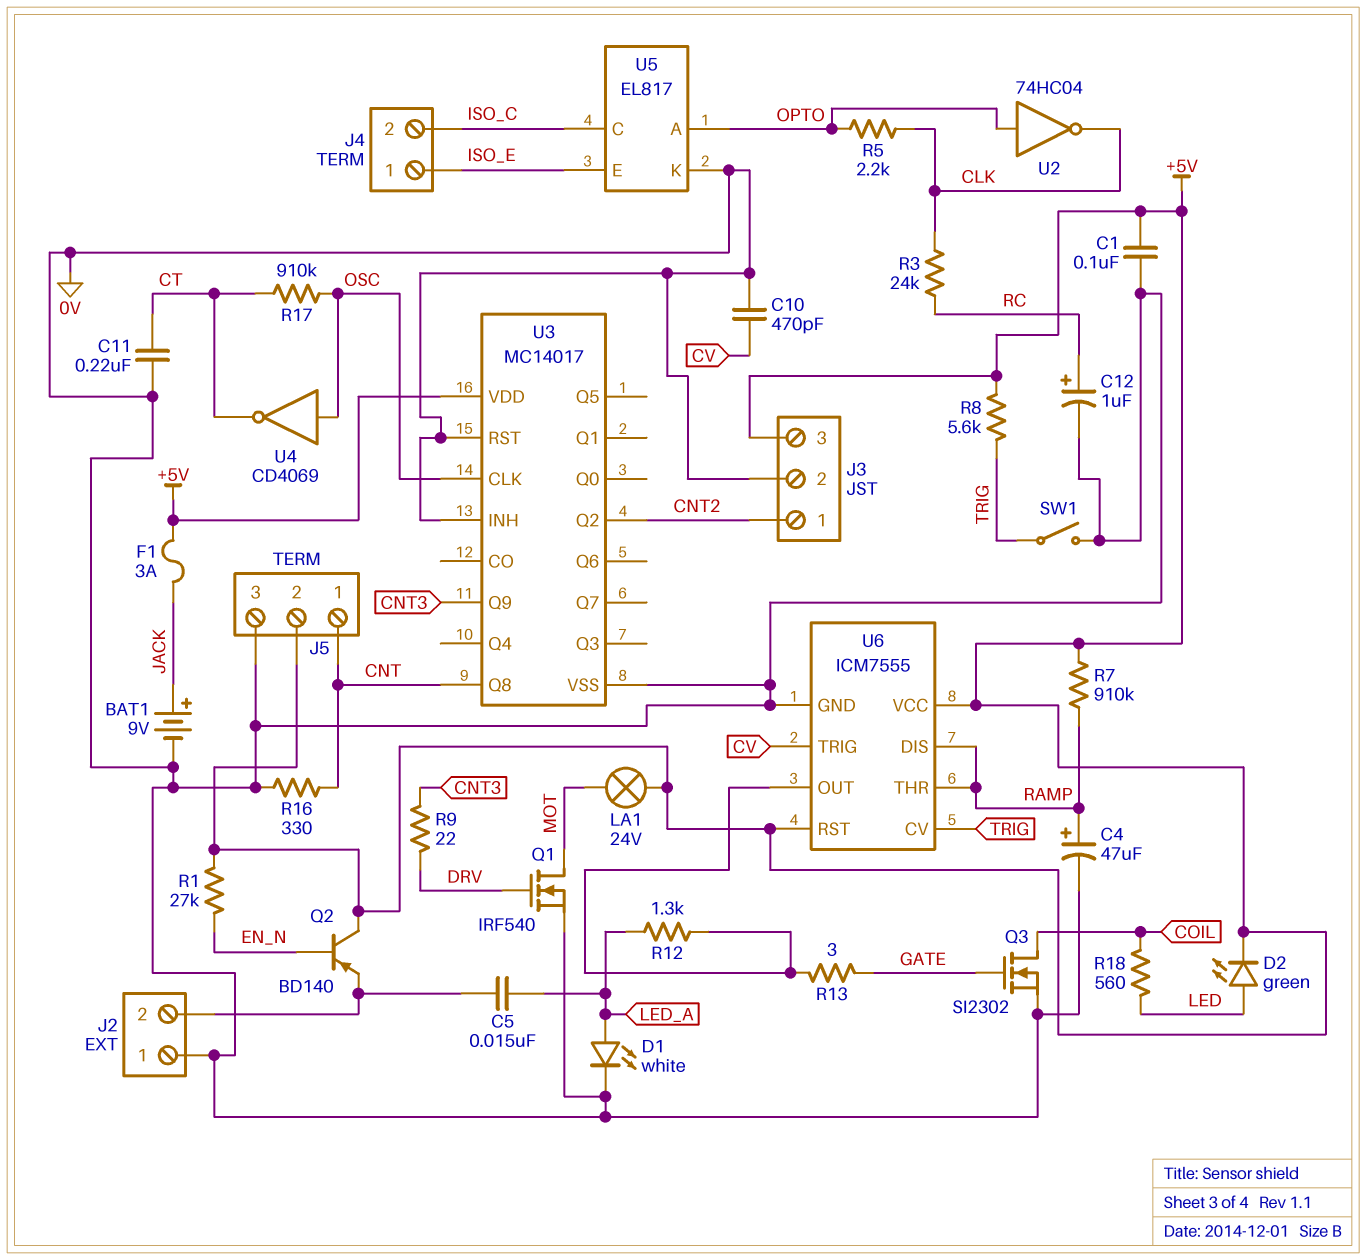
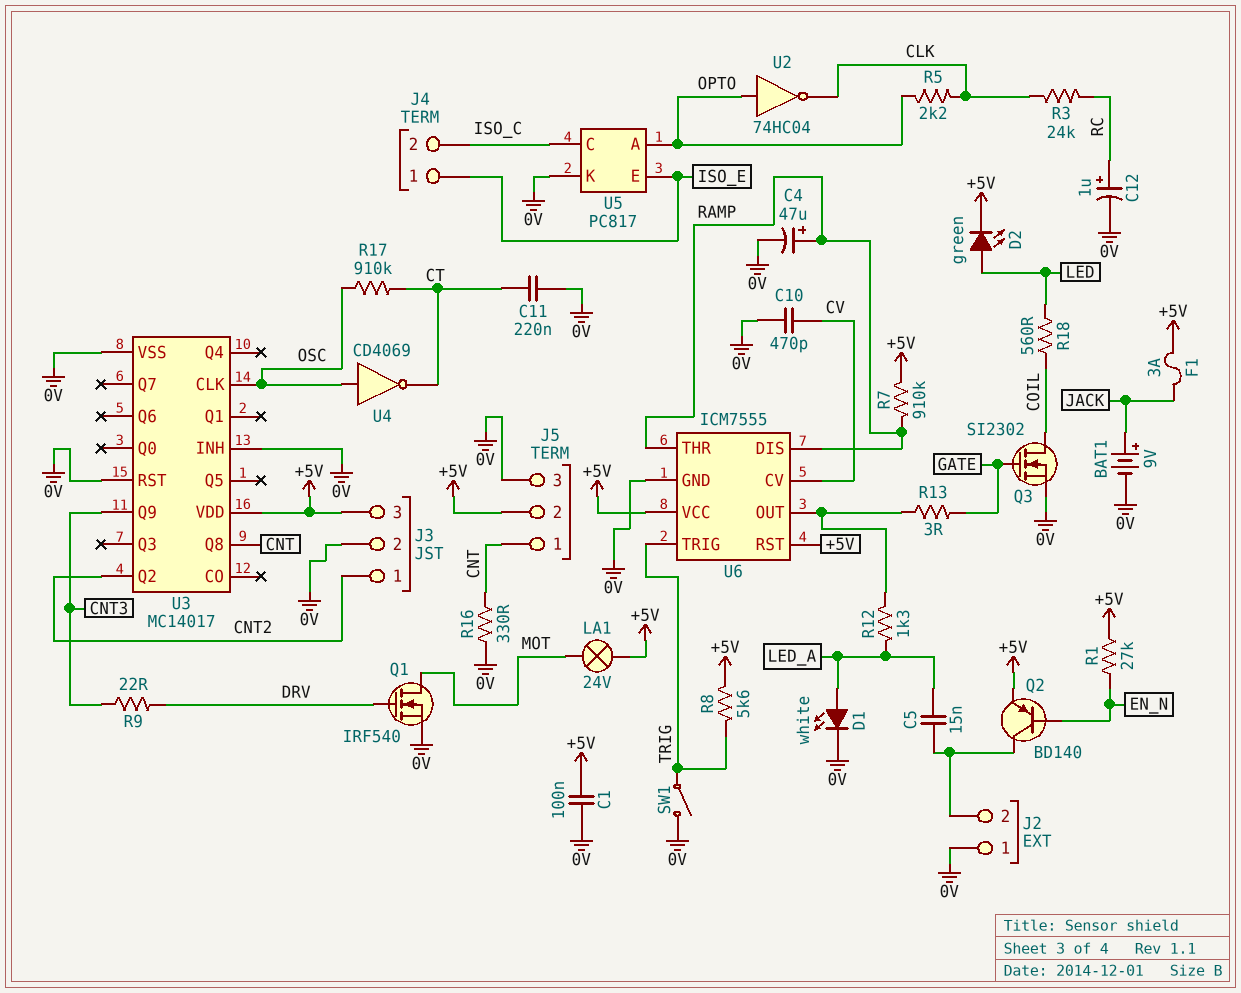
Q2: PNP BD140 (B EN_N, C +5V, E J2/2) -> PNP BD140 (B EN_N, C J2/2, E +5V)
U5: EL817 -> PC817
U6 pin CV: TRIG -> CV
U6 pin TRIG: CV -> TRIG

